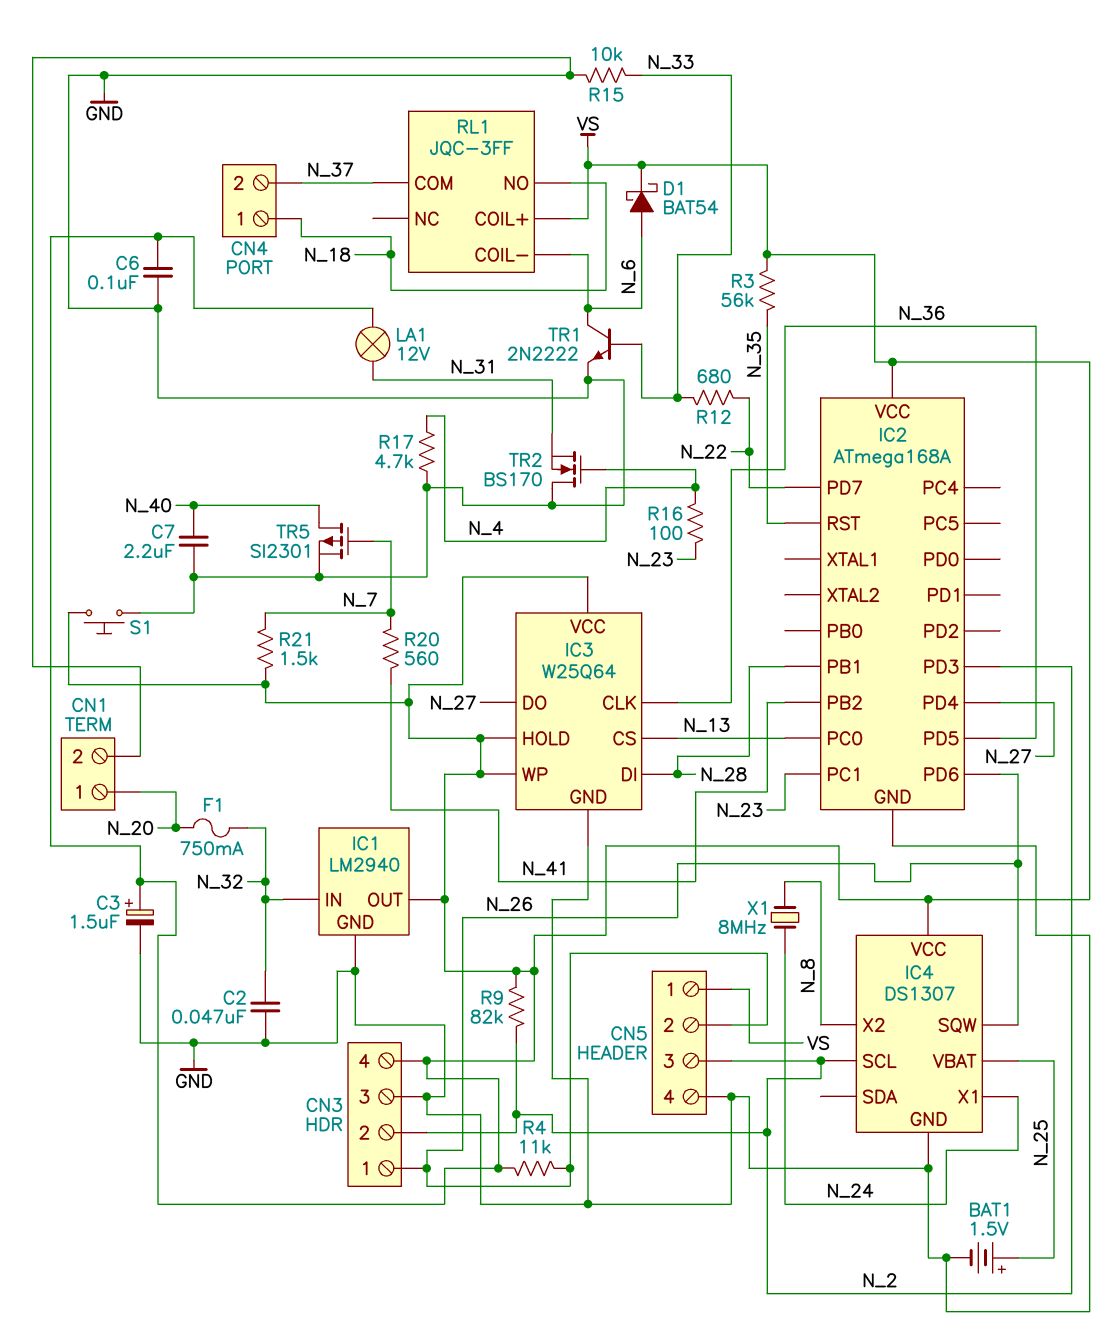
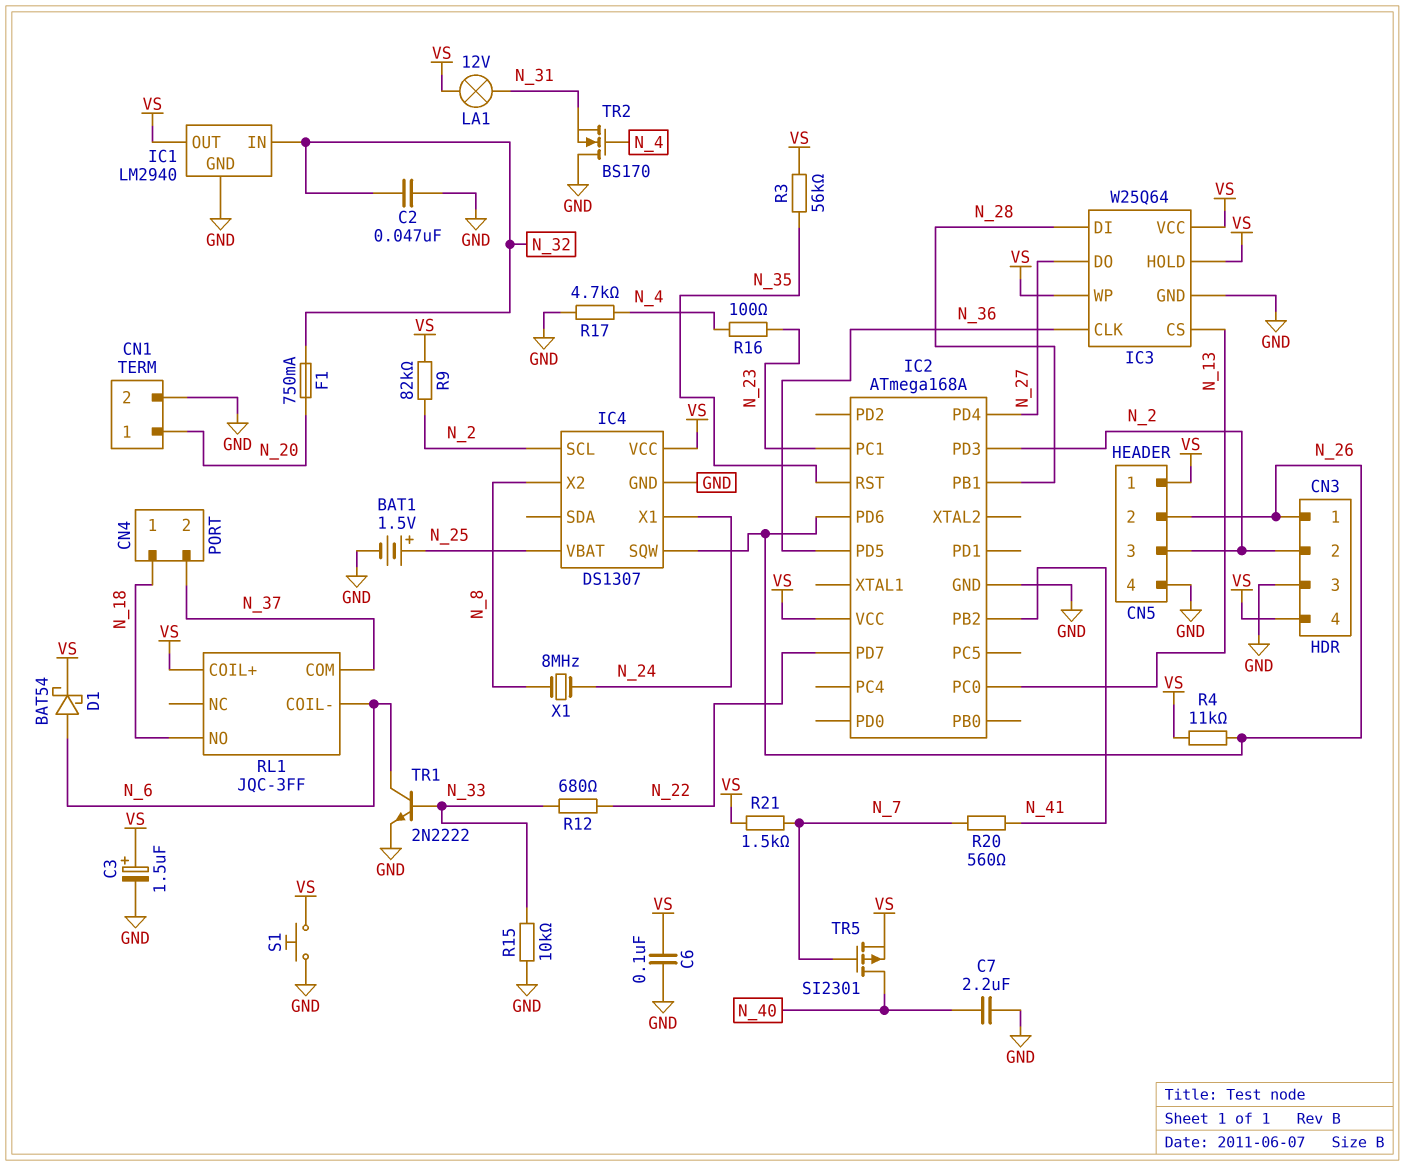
TR5: PMOS SI2301 (G N_7, D N_40, S GND) -> PMOS SI2301 (G N_7, D N_40, S VS)

